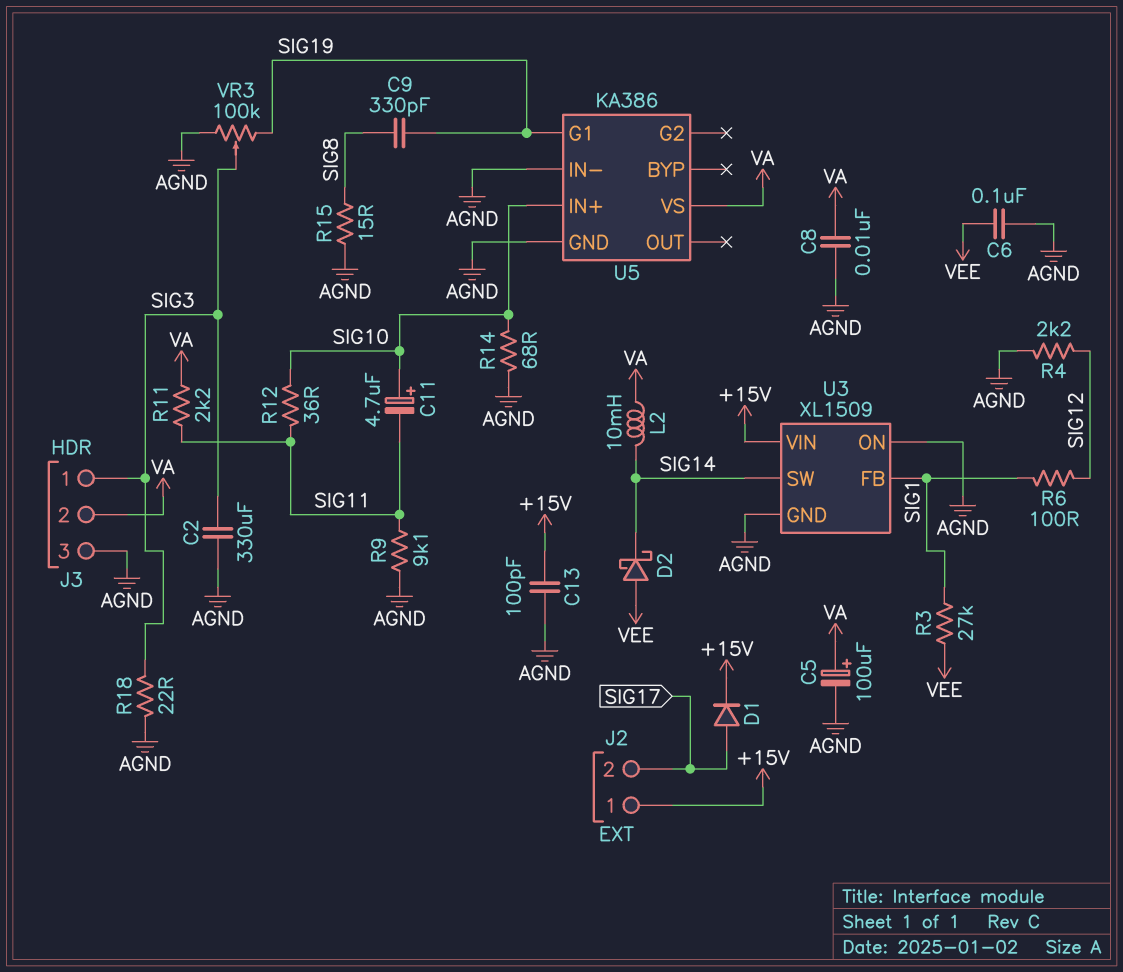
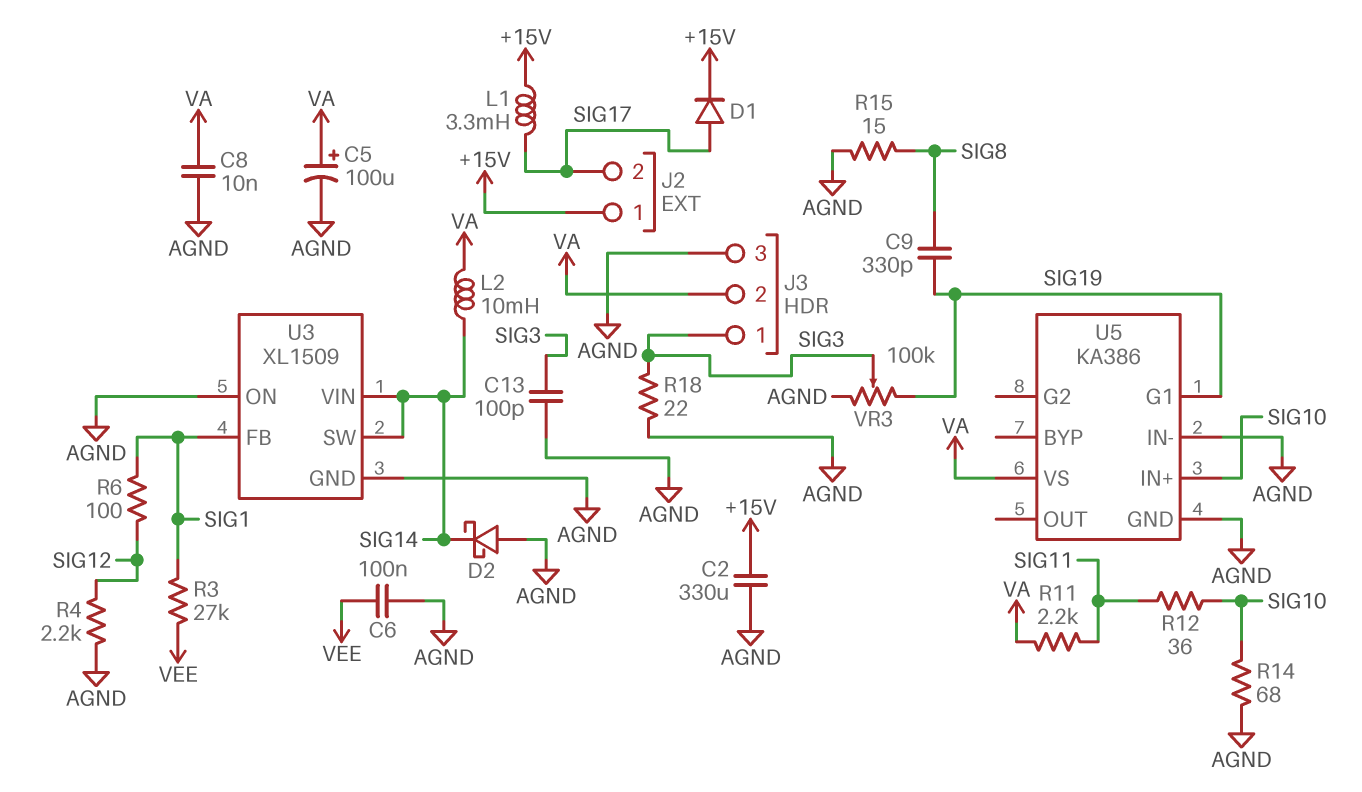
C2: 330uF (AGND, SIG3) -> 330uF (+15V, AGND)
C11: 4.7uF (plus SIG10, minus SIG11) -> none
C13: 100pF (+15V, AGND) -> 100pF (AGND, SIG3)
D2: schottky (A VEE, K SIG14) -> schottky (A AGND, K SIG14)
L1: none -> 3.3mH (+15V, SIG17)
R9: 9.1k (AGND, SIG11) -> none
U3 pin VIN: +15V -> SIG14

